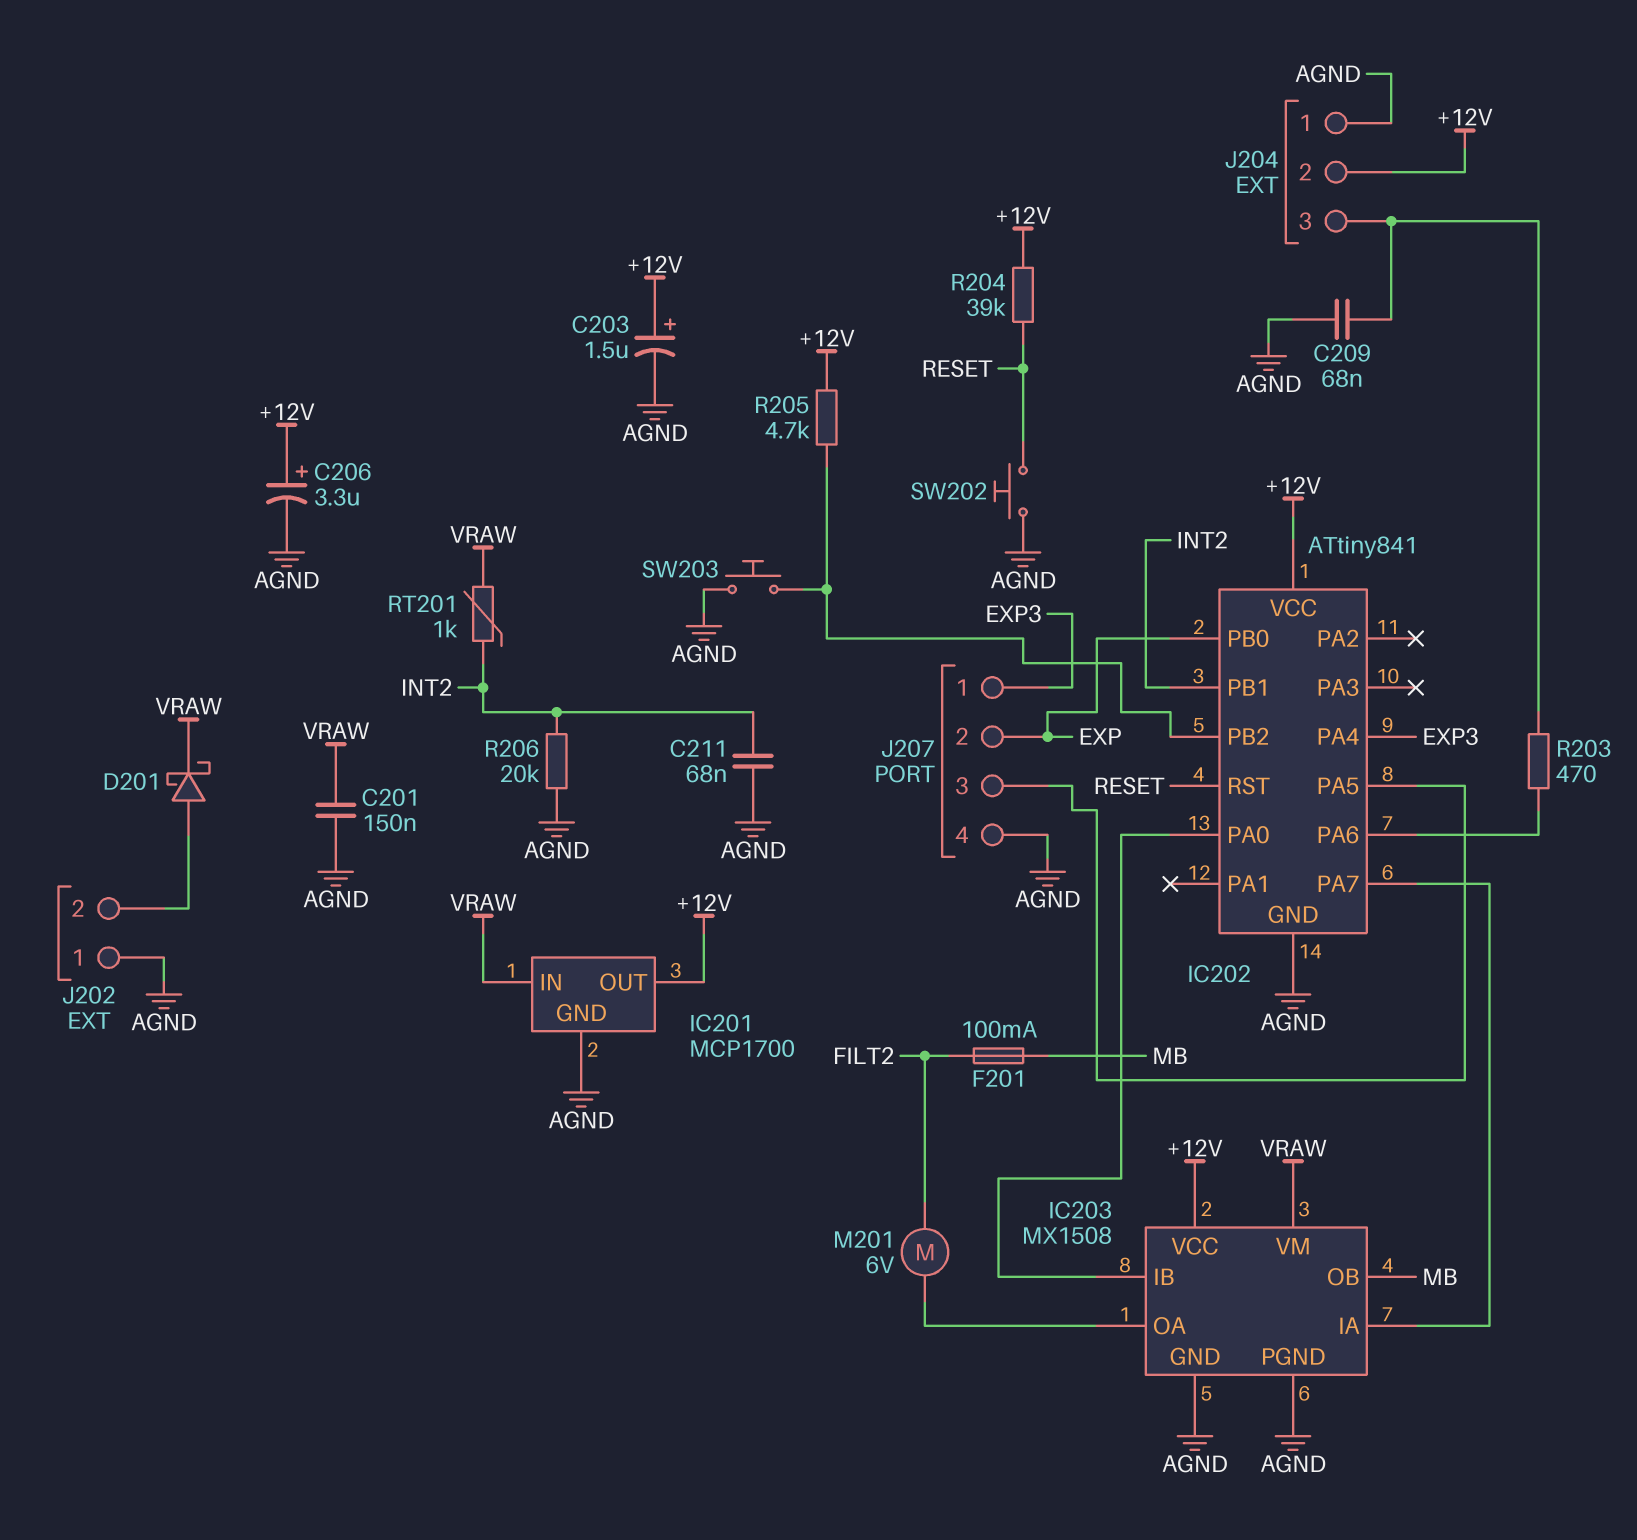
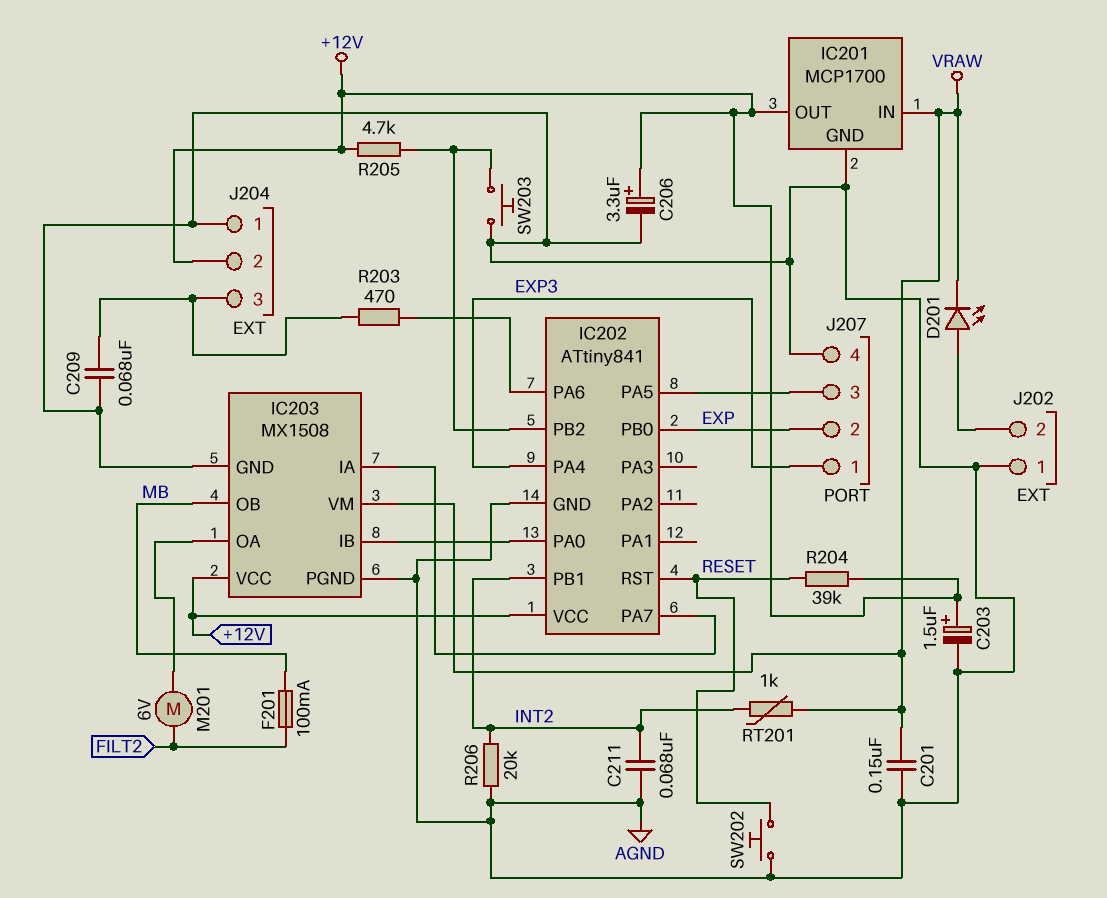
D201: schottky (A J202/2, K VRAW) -> LED (A J202/2, K VRAW)

